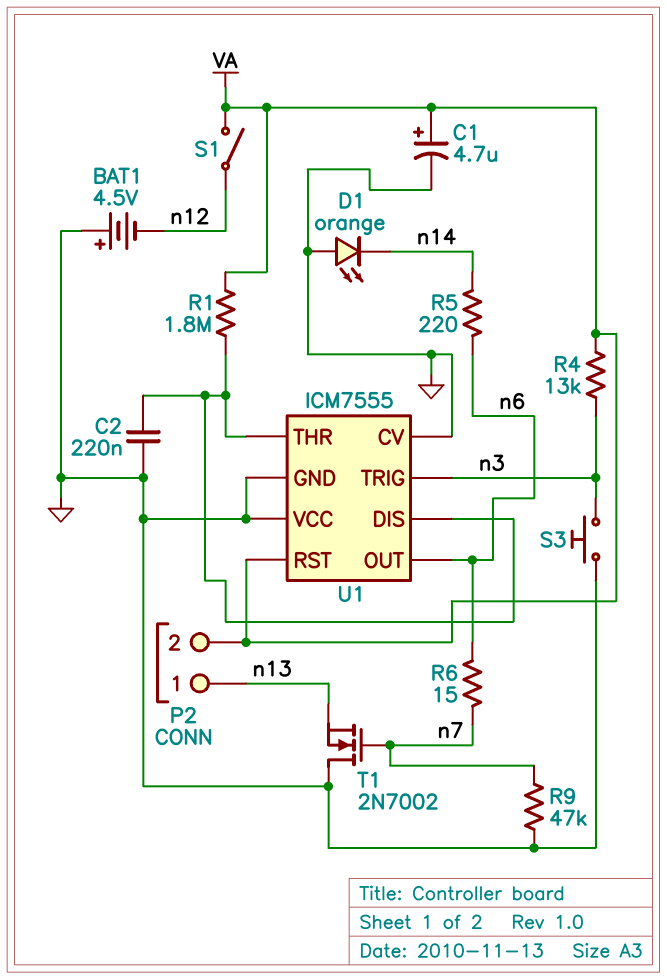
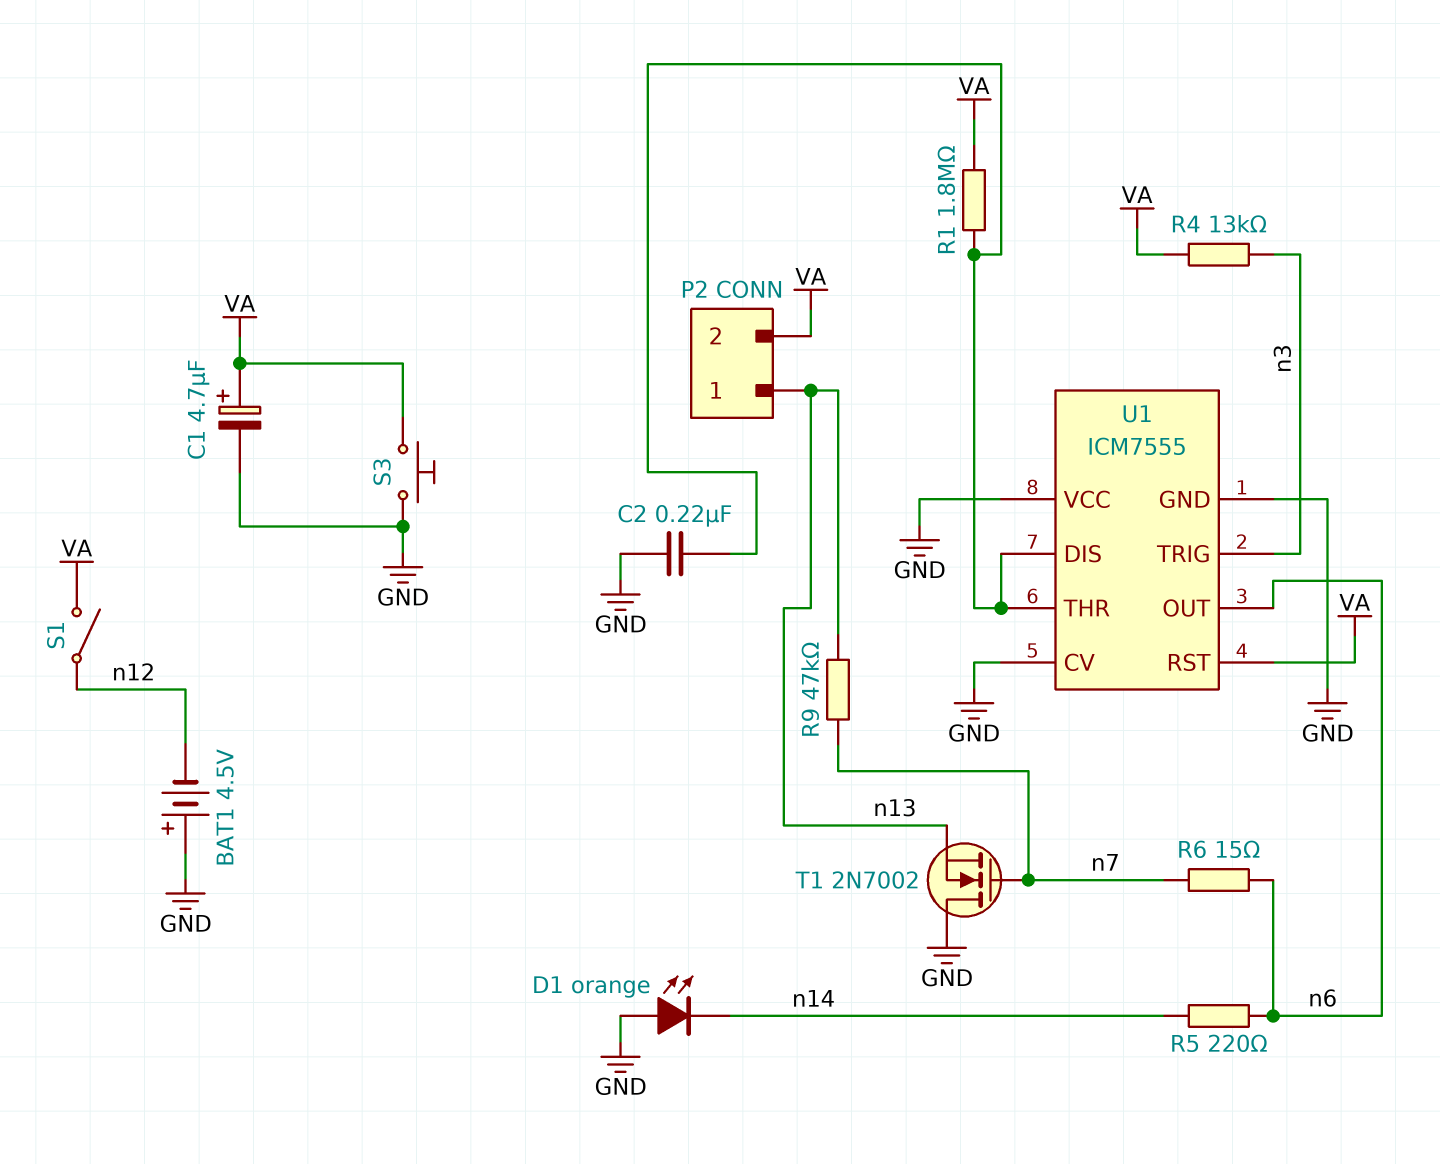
R9: 47k (GND, n7) -> 47k (n7, n13)
S3: button (GND, n3) -> button (GND, VA)

